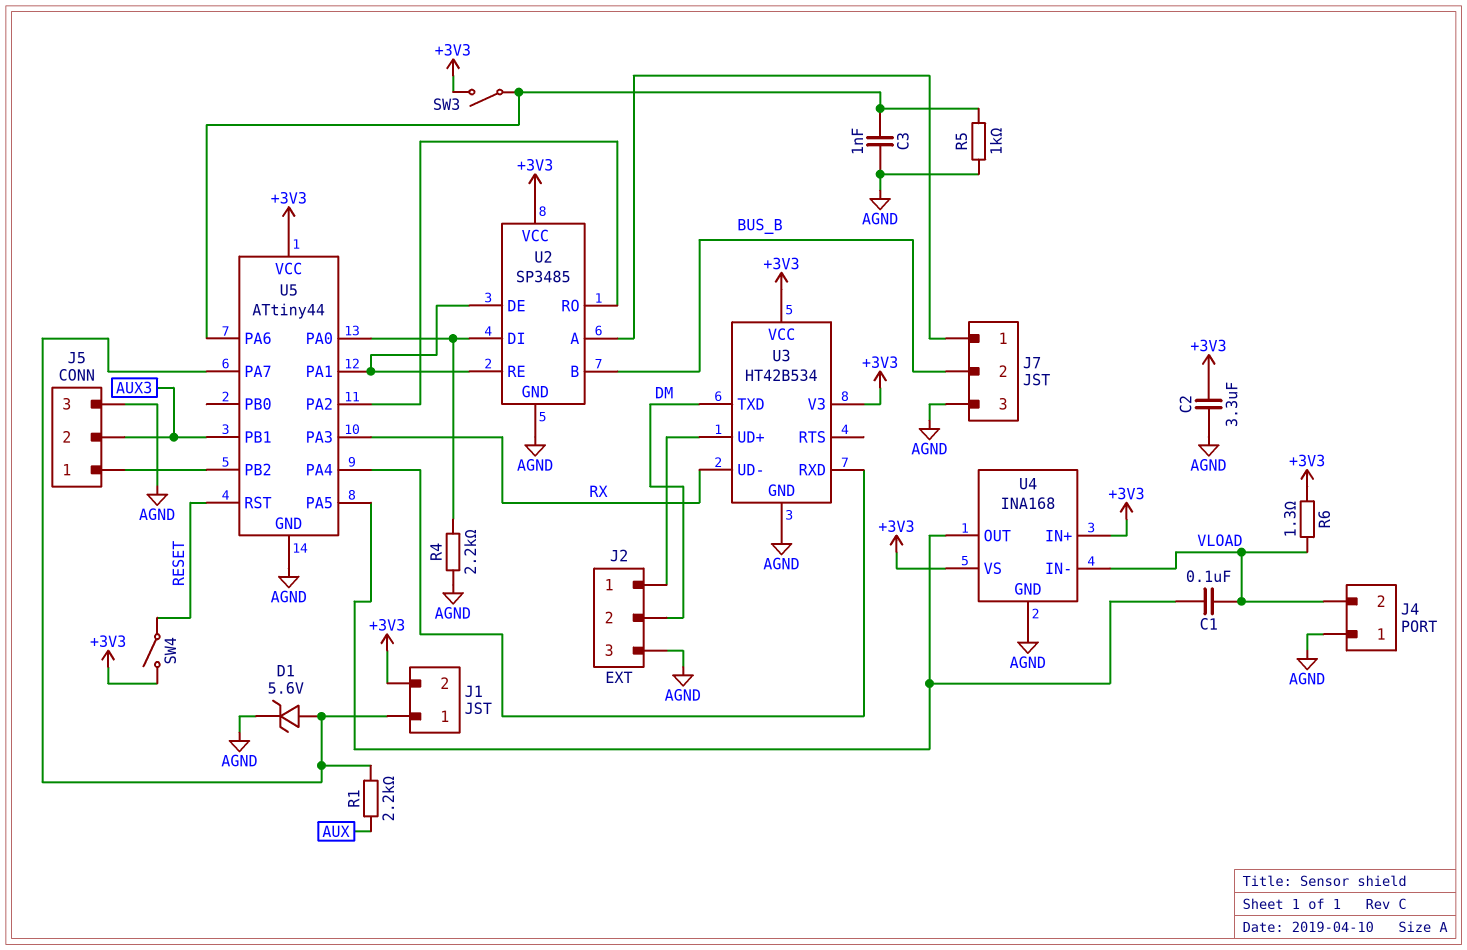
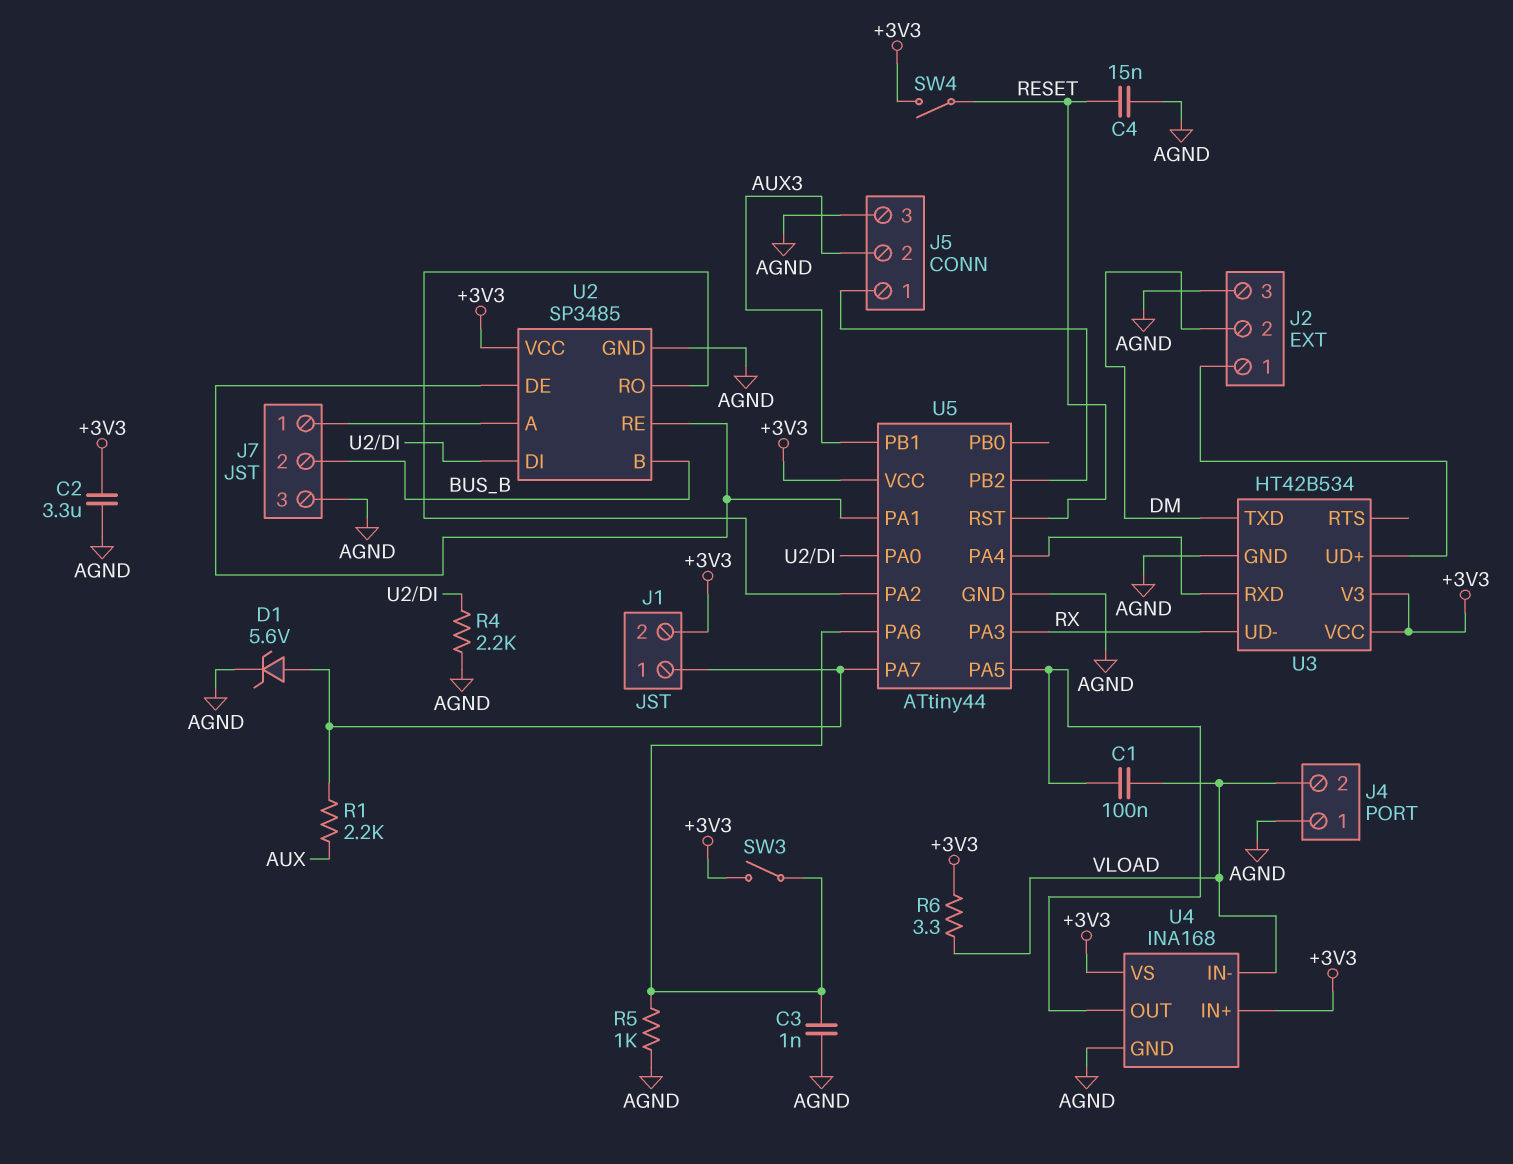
C4: none -> 15nF (AGND, RESET)
R6: 1.3 (+3V3, VLOAD) -> 3.3 (+3V3, VLOAD)

